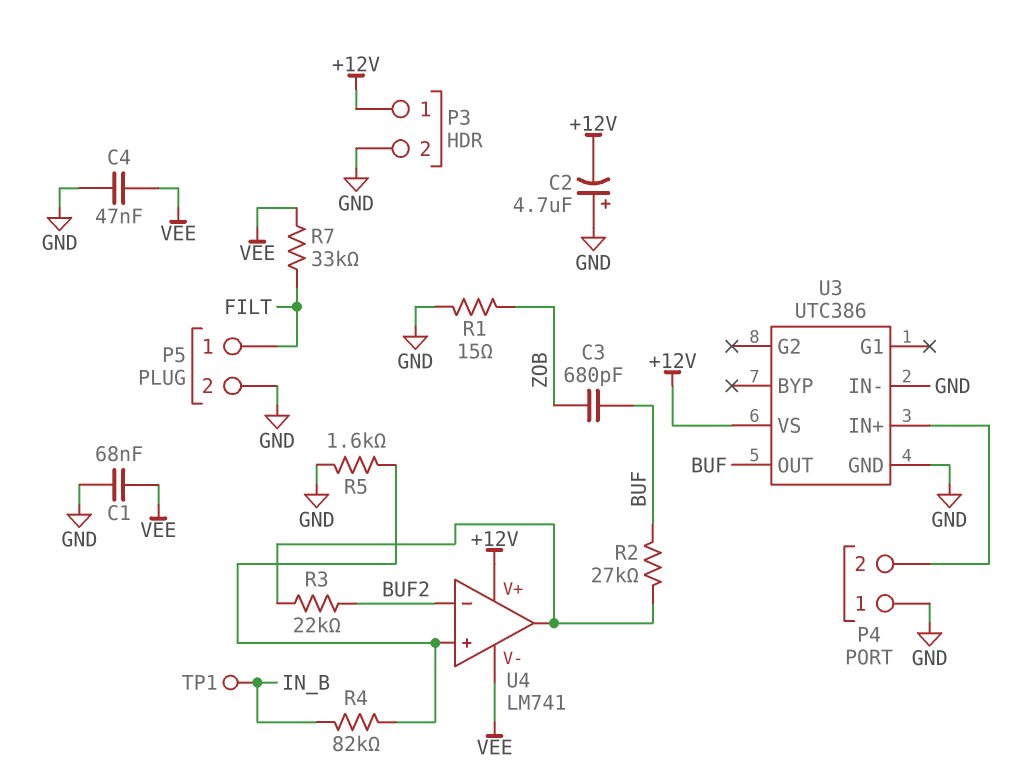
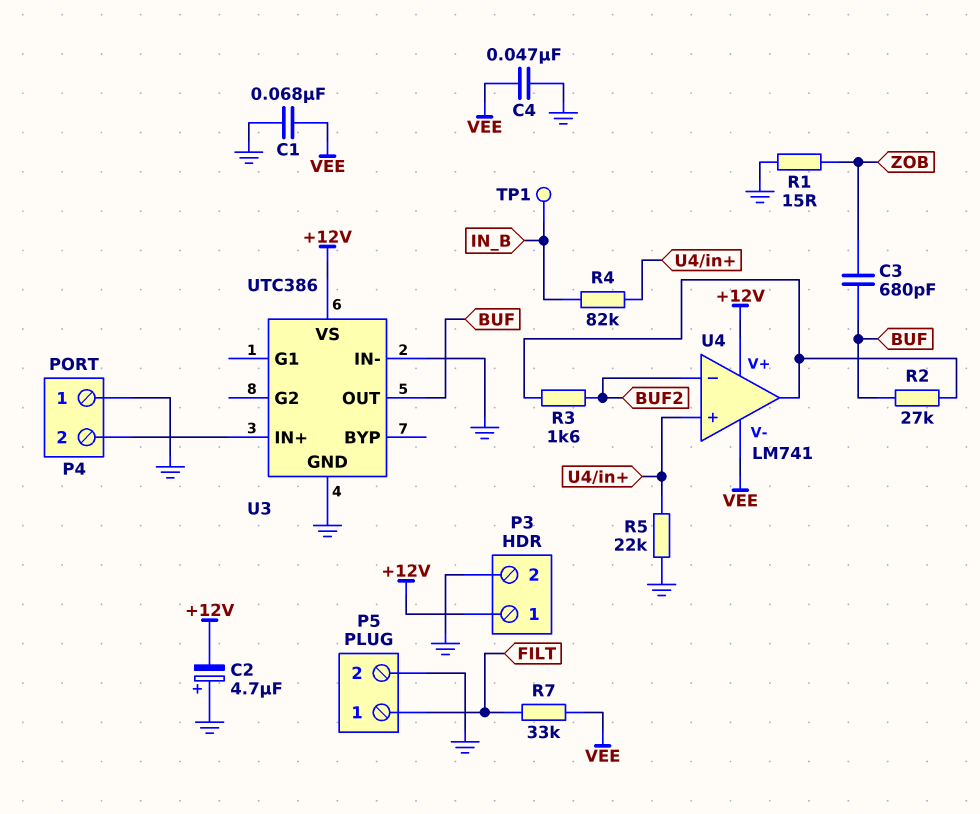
R3: 22k (BUF2, U4/out) -> 1.6k (BUF2, U4/out)
R5: 1.6k (GND, U4/in+) -> 22k (GND, U4/in+)

